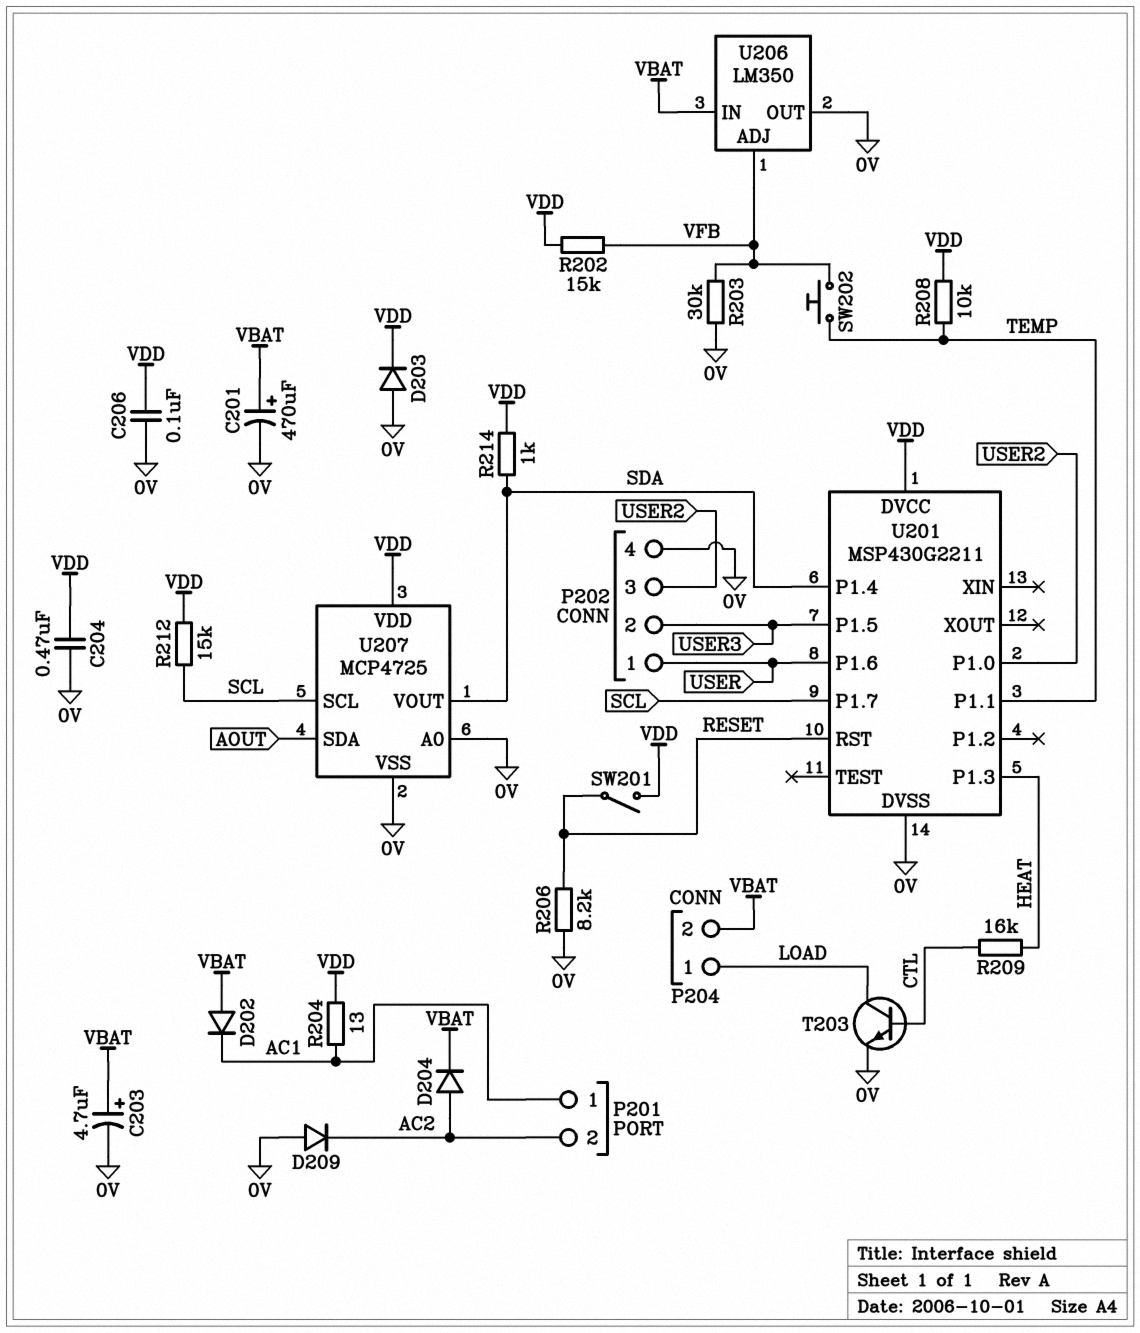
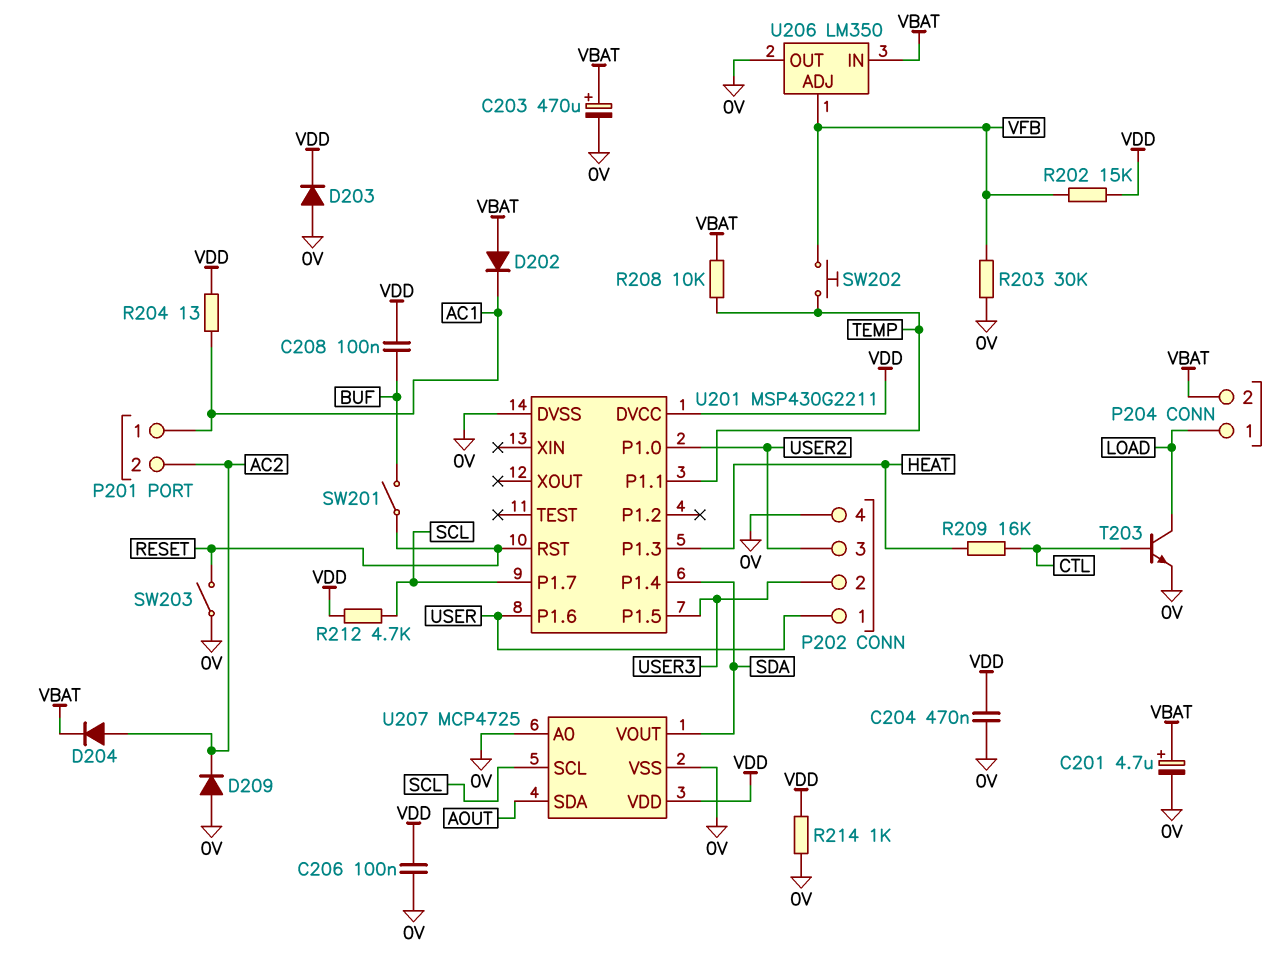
C201: 470uF (plus VBAT, minus 0V) -> 4.7uF (plus VBAT, minus 0V)
C203: 4.7uF (plus VBAT, minus 0V) -> 470uF (plus VBAT, minus 0V)
C208: none -> 100nF (BUF, VDD)
R206: 8.2k (0V, RESET) -> none
R208: 10k (TEMP, VDD) -> 10k (TEMP, VBAT)
R212: 15k (SCL, VDD) -> 4.7k (SCL, VDD)
R214: 1k (SDA, VDD) -> 1k (0V, VDD)
SW201: switch (RESET, VDD) -> switch (BUF, RESET)
SW203: none -> switch (0V, RESET)

